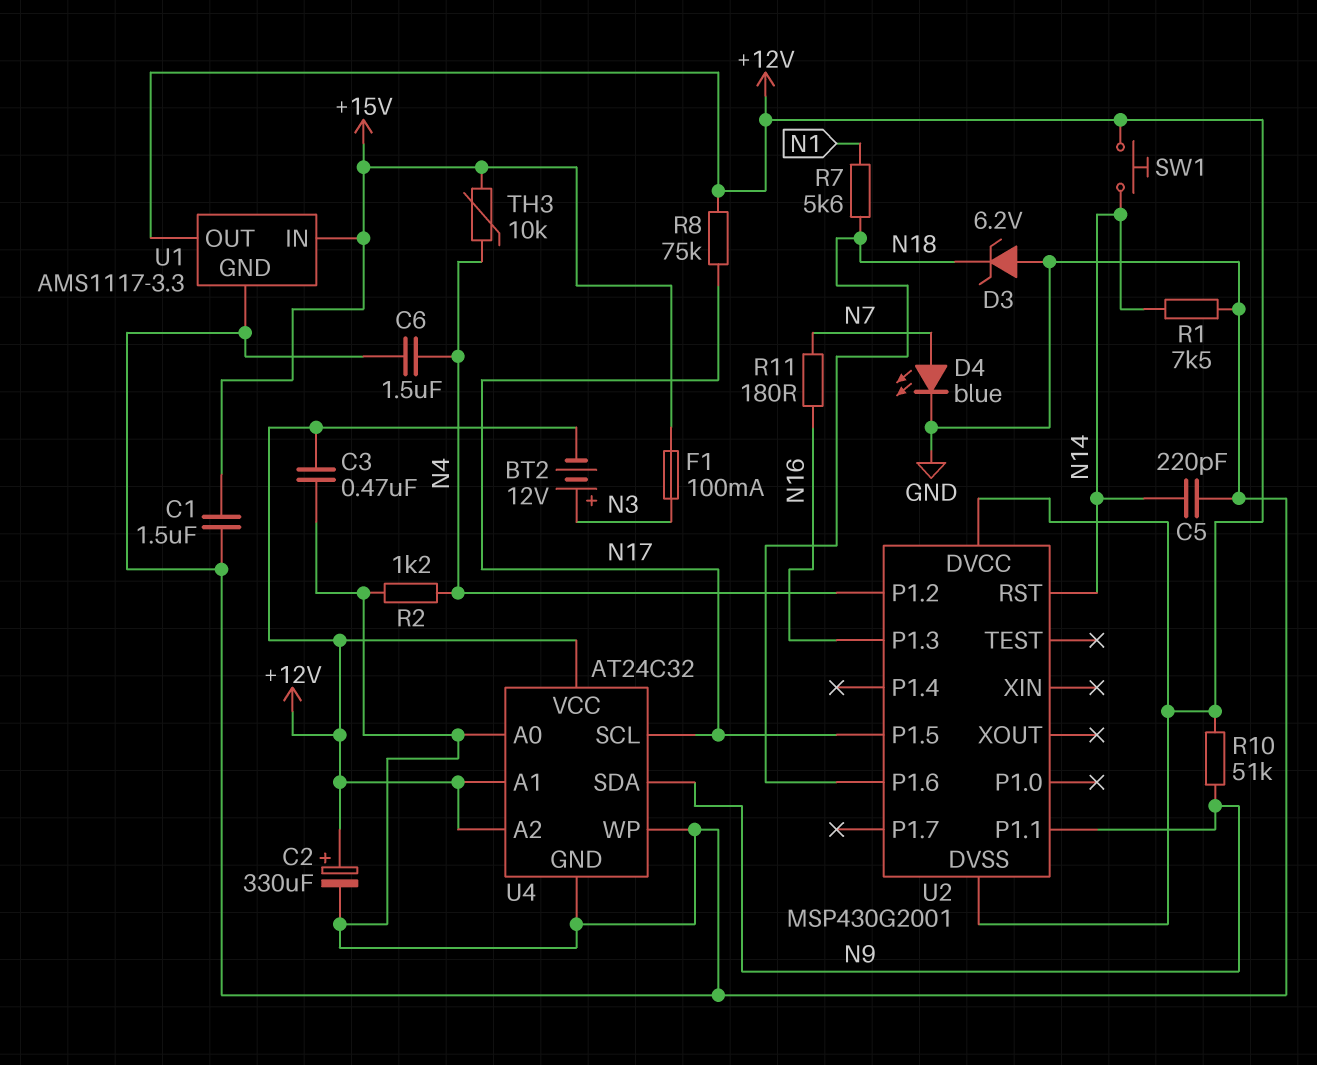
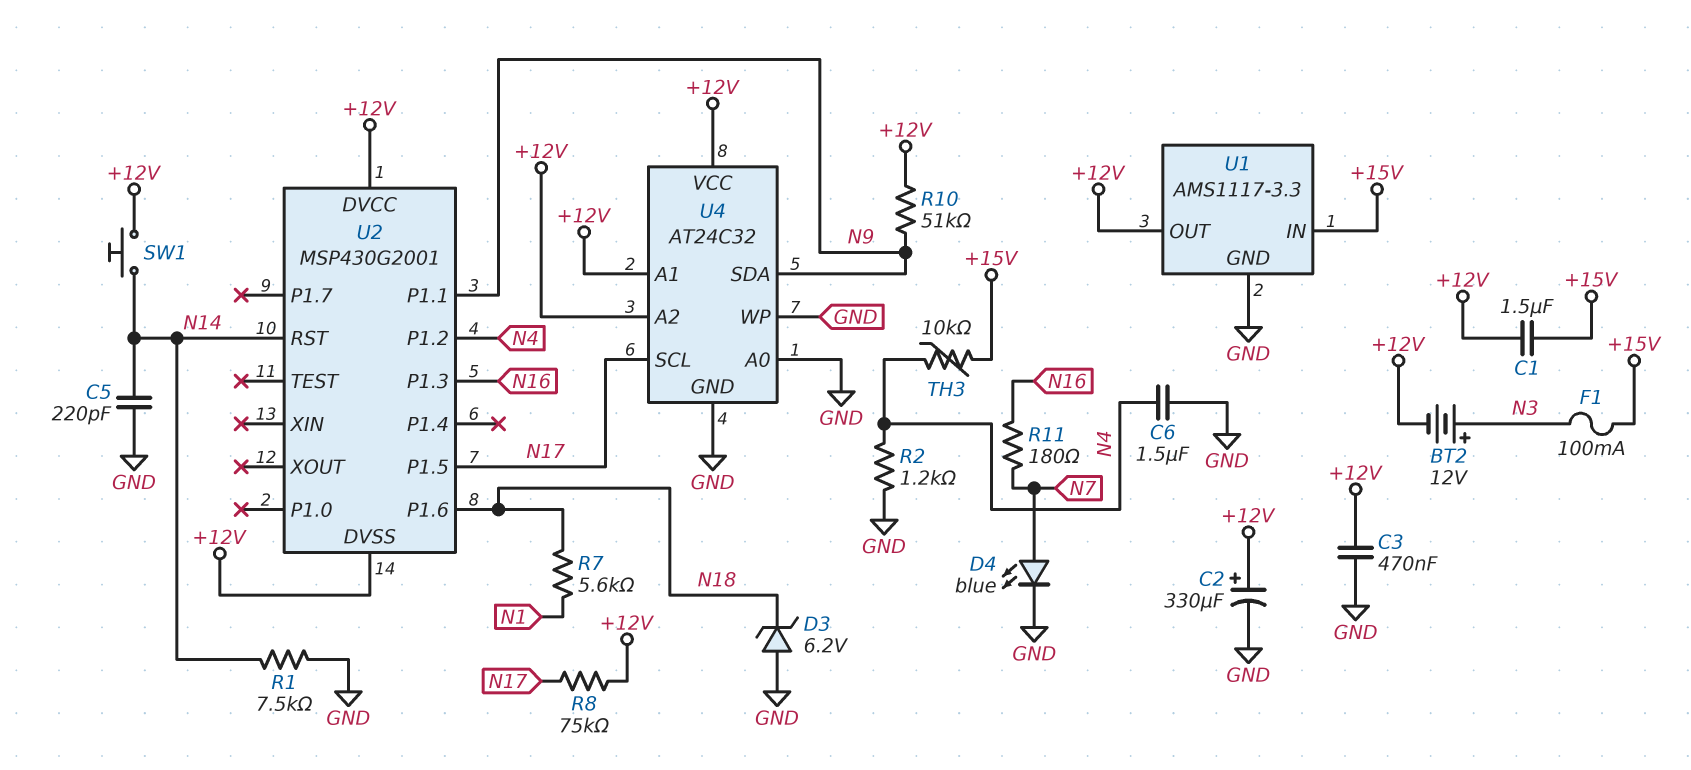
C1: 1.5uF (+15V, GND) -> 1.5uF (+12V, +15V)

